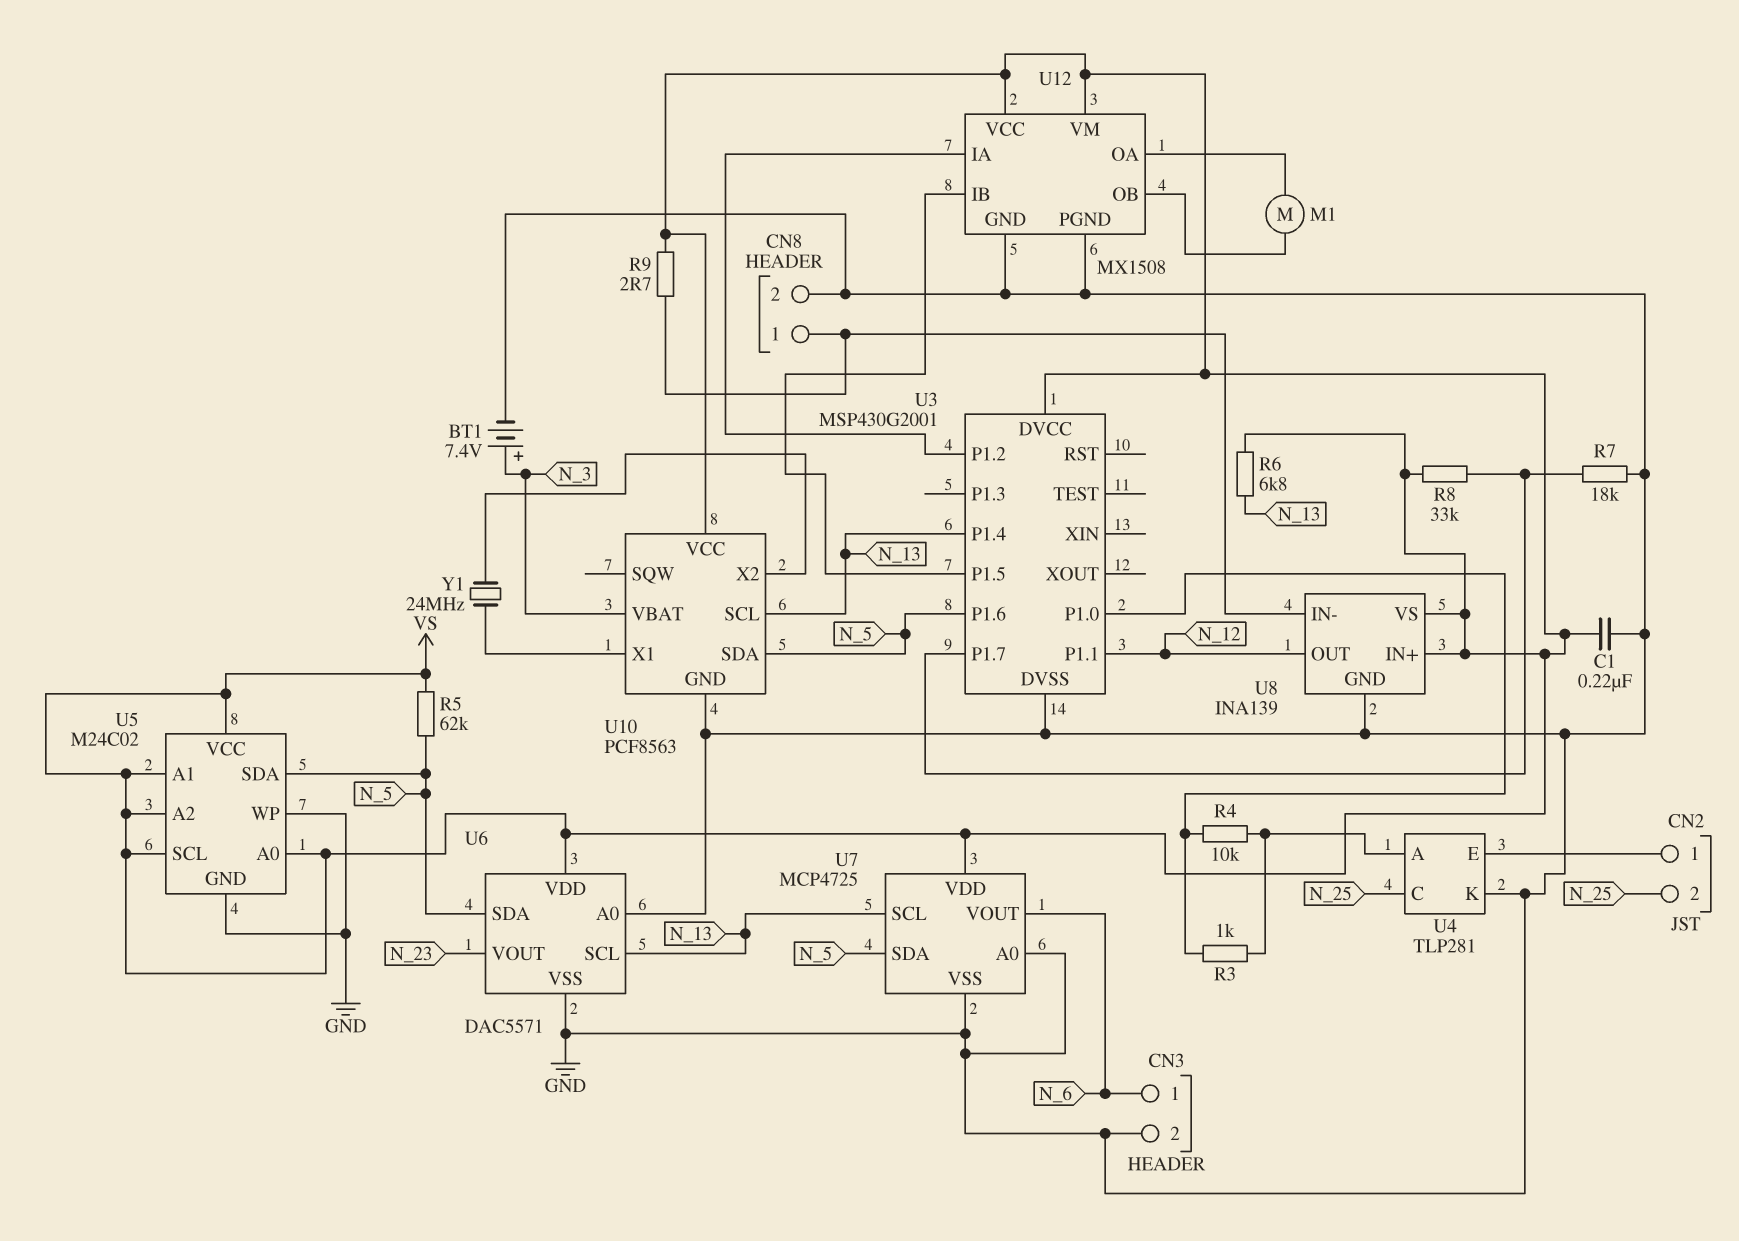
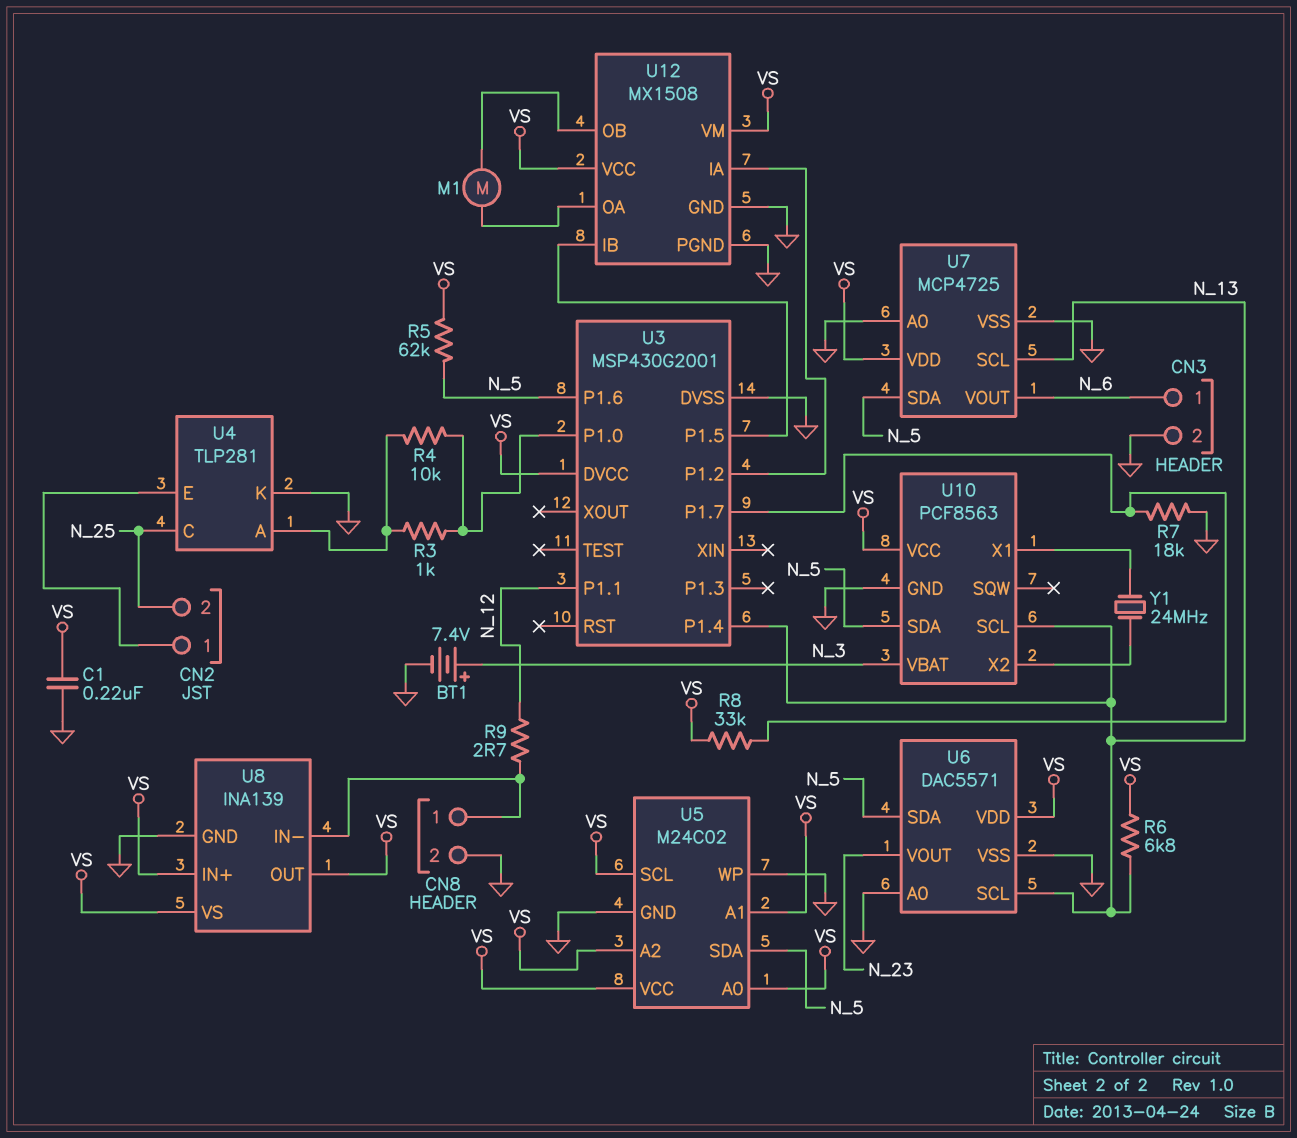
R9: 2.7 (CN8/1, VS) -> 2.7 (CN8/1, N_12)
U8 pin OUT: N_12 -> VS

